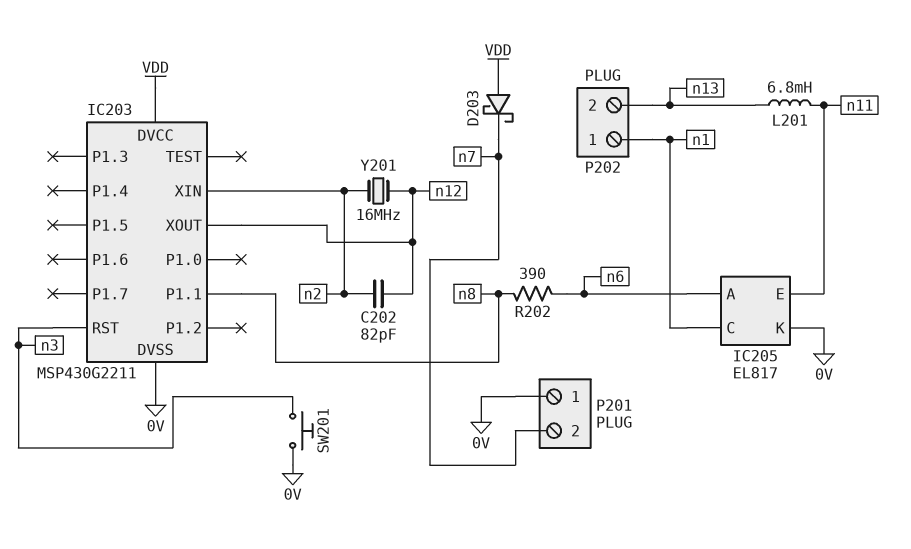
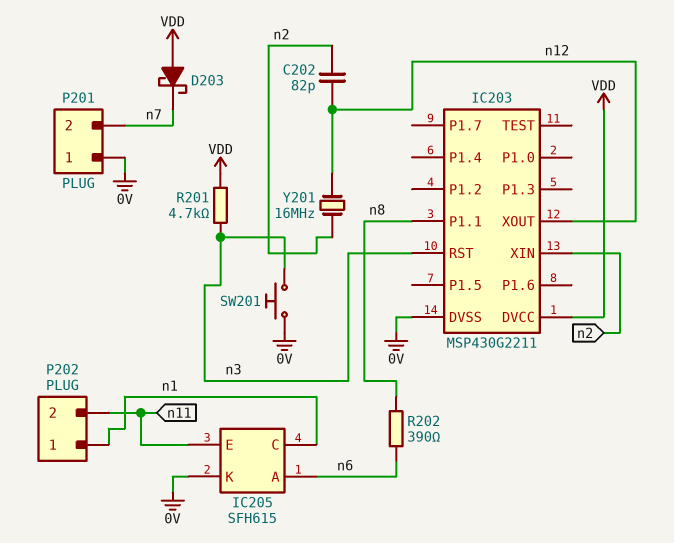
IC205: EL817 -> SFH615
L201: 6.8mH (n11, n13) -> none
P202 pin 2: n13 -> n11
R201: none -> 4.7k (VDD, n3)

